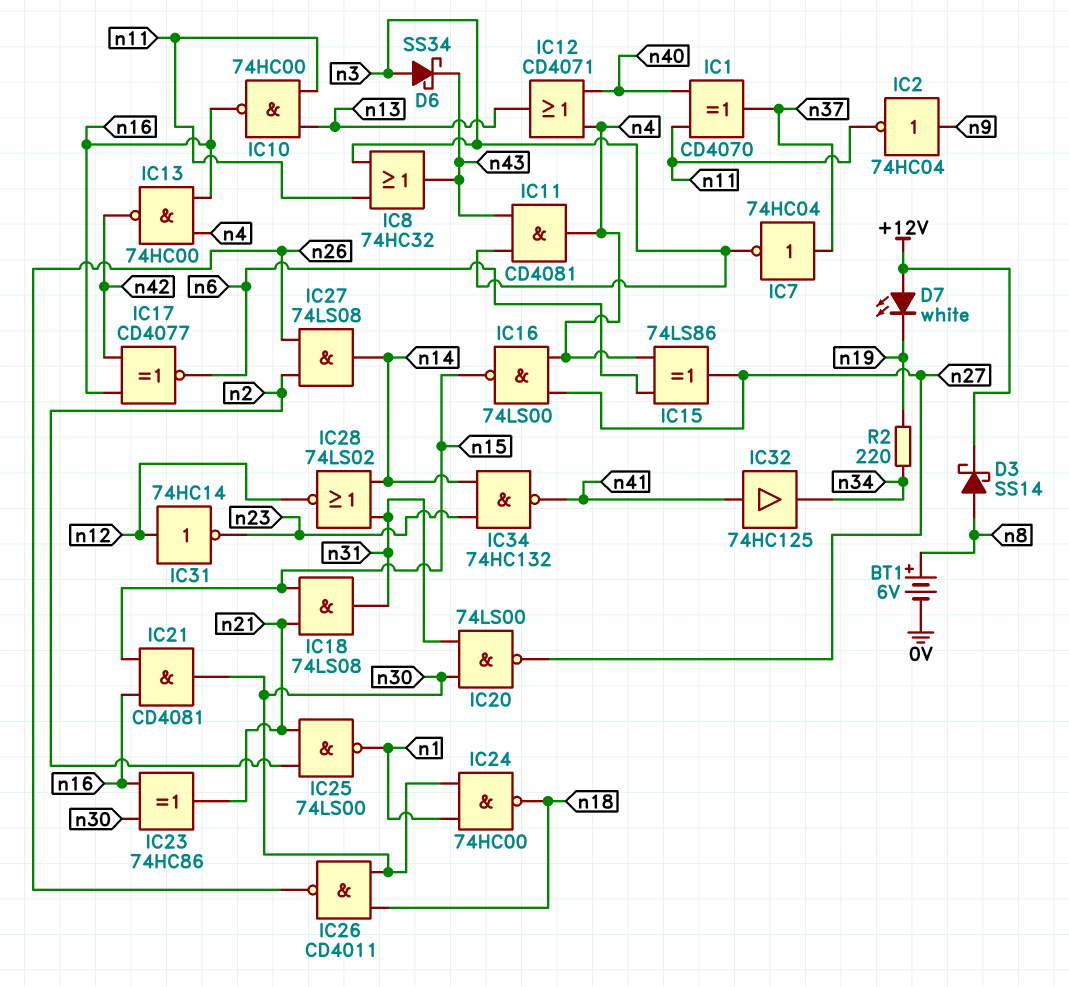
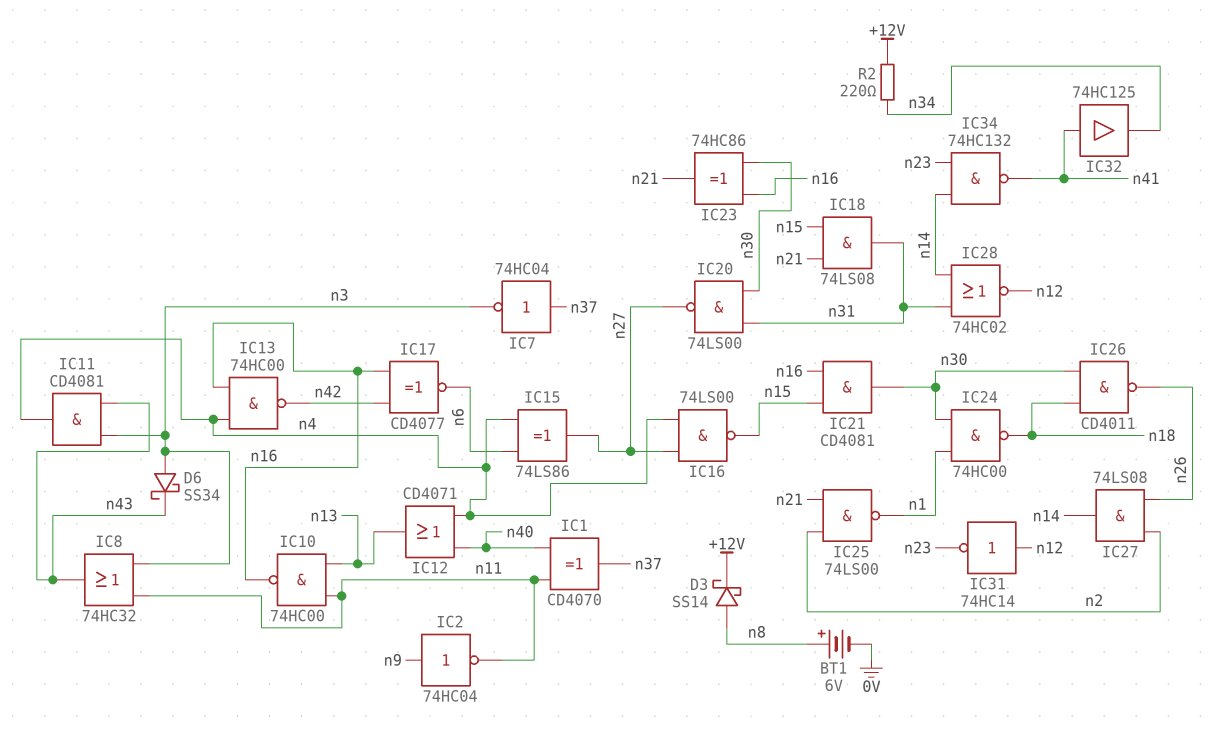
D7: LED white (A +12V, K n19) -> none
IC28: NOR 74LS02 (in n14, in n31, out n12) -> NOR 74HC02 (in n14, in n31, out n12)
R2: 220 (n19, n34) -> 220 (+12V, n34)

